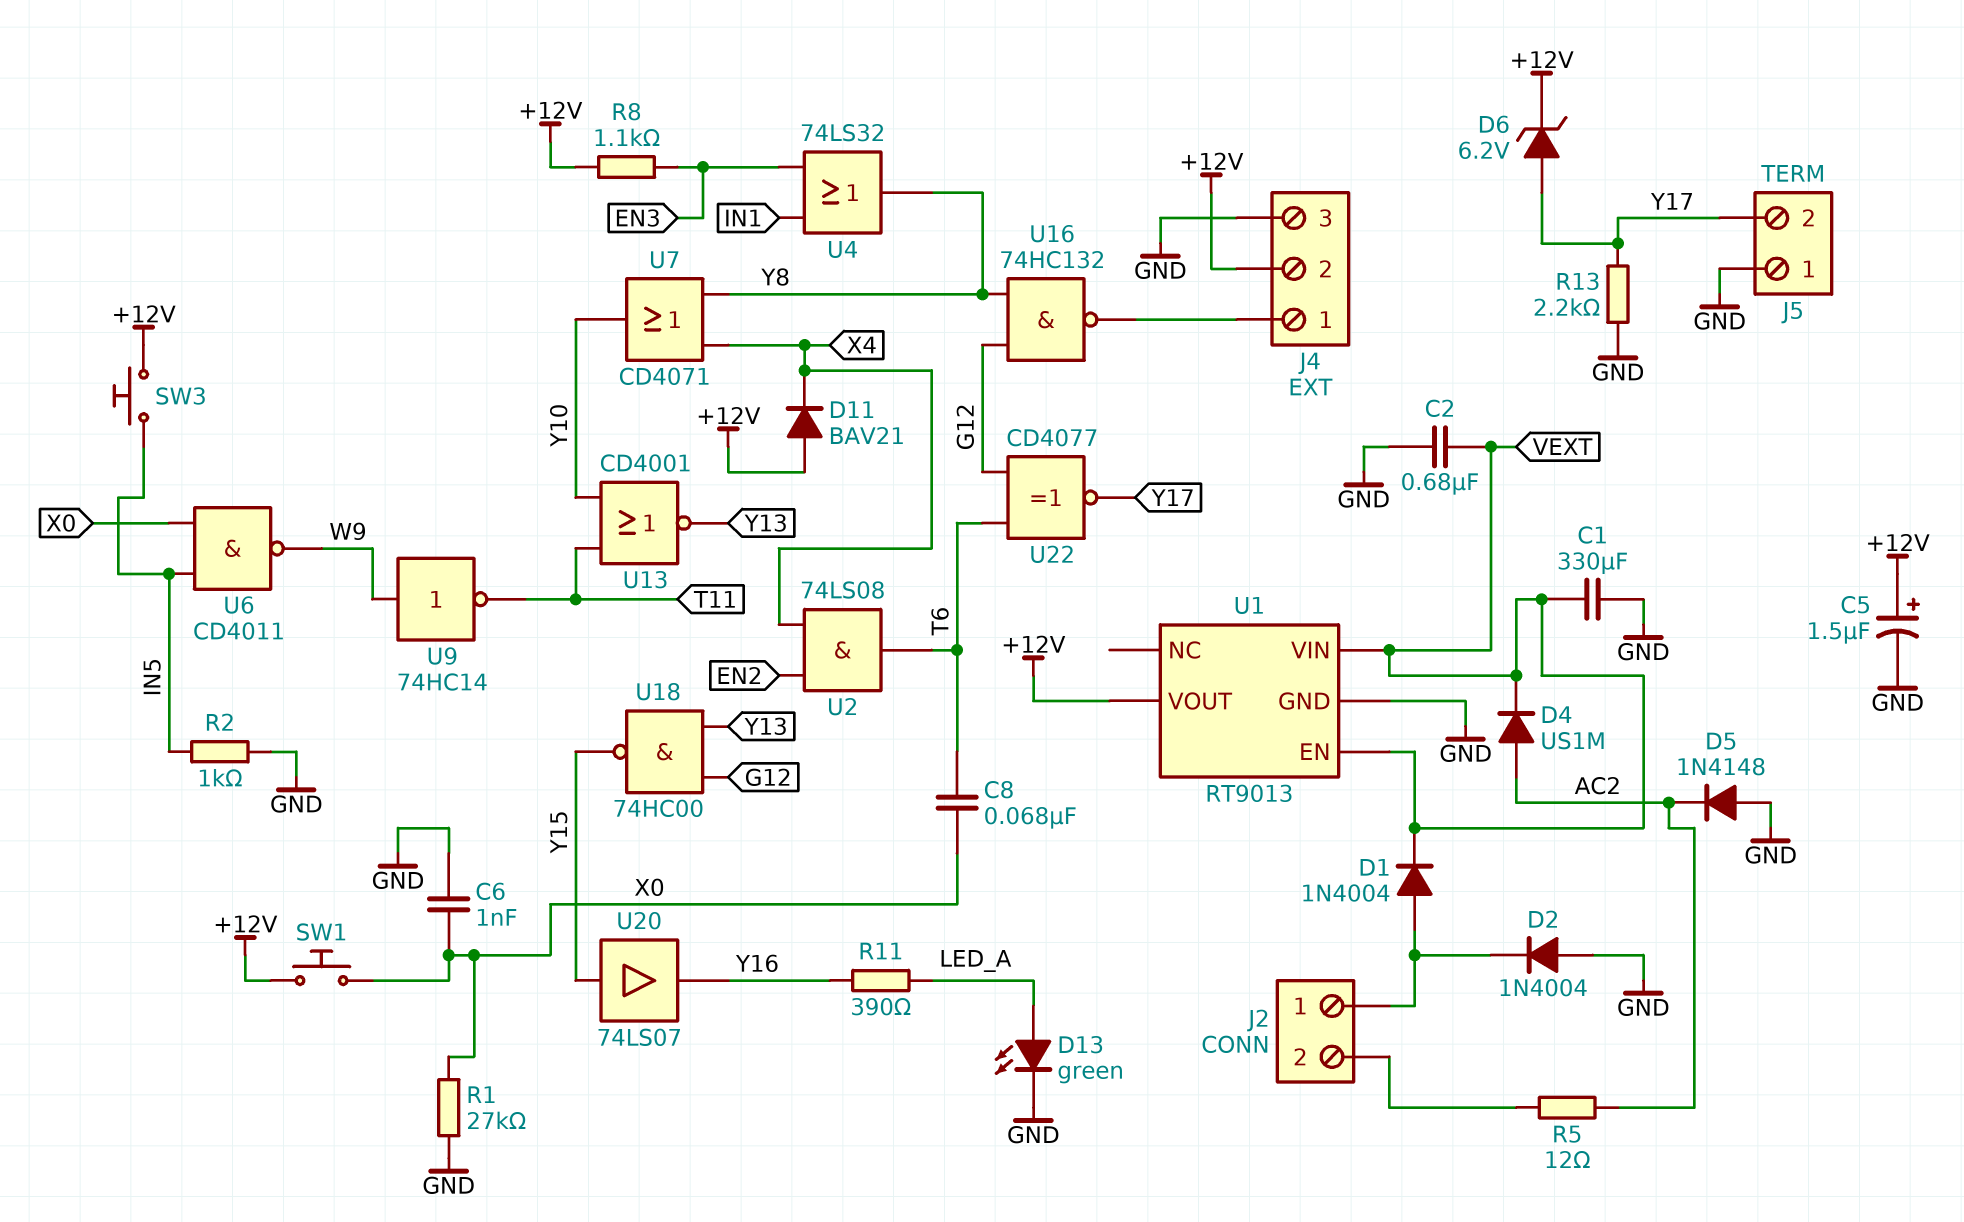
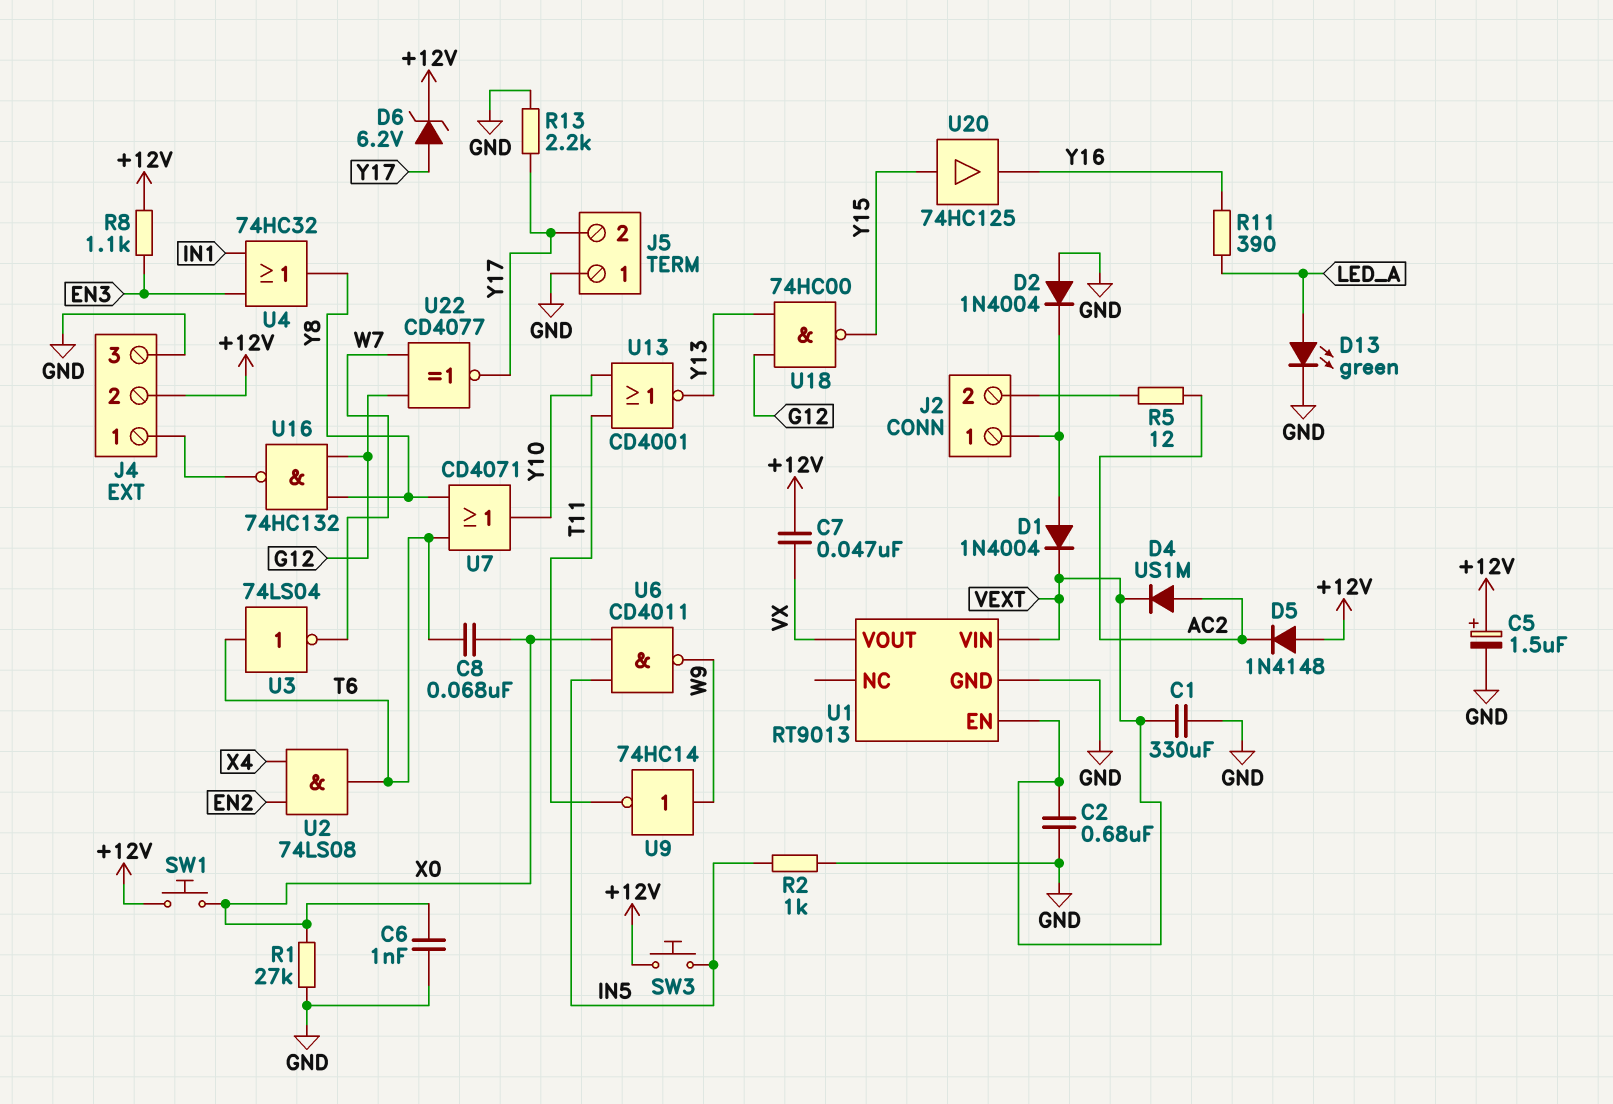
C7: none -> 47nF (+12V, VX)
D5: diode 1N4148 (A GND, K AC2) -> diode 1N4148 (A +12V, K AC2)
D11: diode BAV21 (A +12V, K X4) -> none
U1 pin VOUT: +12V -> VX
U3: none -> NOT 74LS04 (in T6, out W7)
U4: OR 74LS32 (in EN3, in IN1, out Y8) -> OR 74HC32 (in EN3, in IN1, out Y8)
U7: OR CD4071 (in X4, in Y8, out Y10) -> OR CD4071 (in T6, in Y8, out Y10)
U20: buffer 74LS07 (in Y15, out Y16) -> buffer 74HC125 (in Y15, out Y16)
U22: XNOR CD4077 (in G12, in T6, out Y17) -> XNOR CD4077 (in G12, in W7, out Y17)

